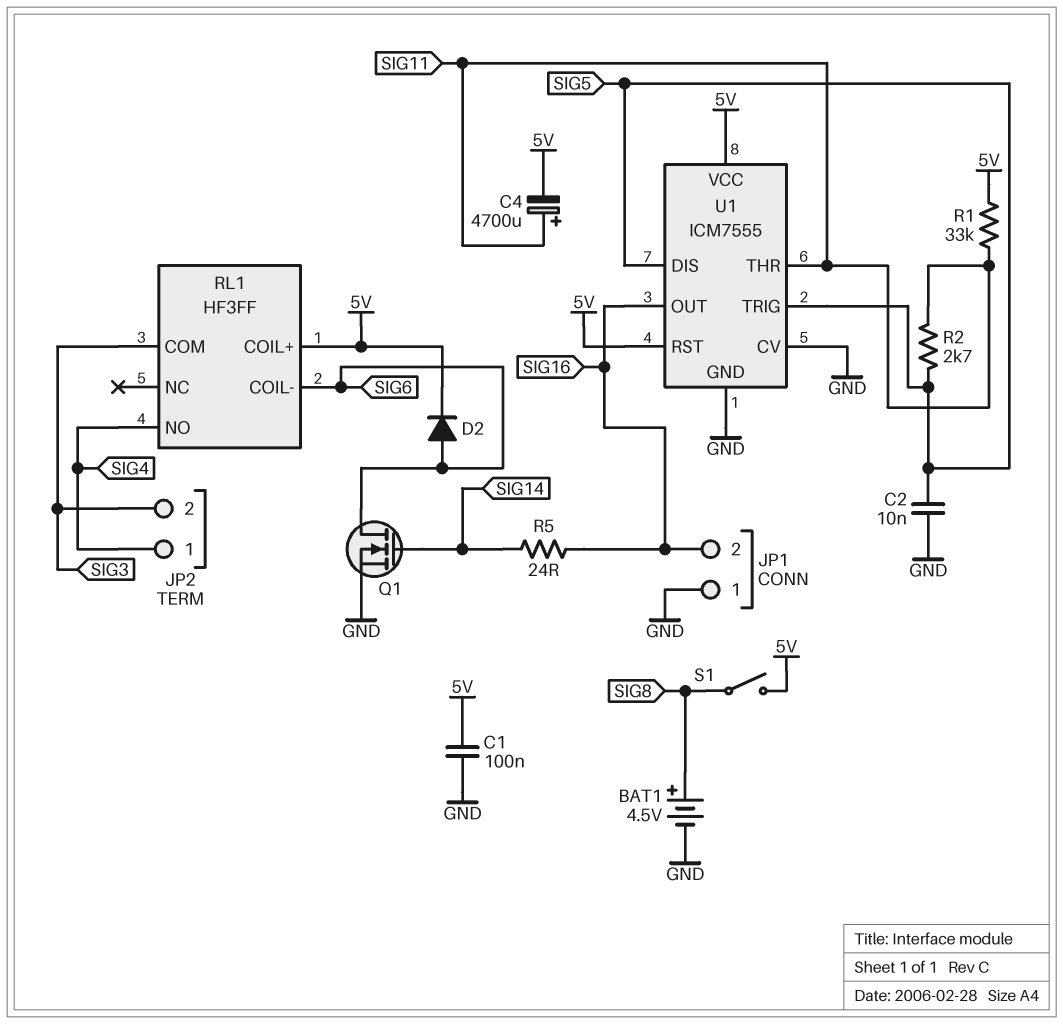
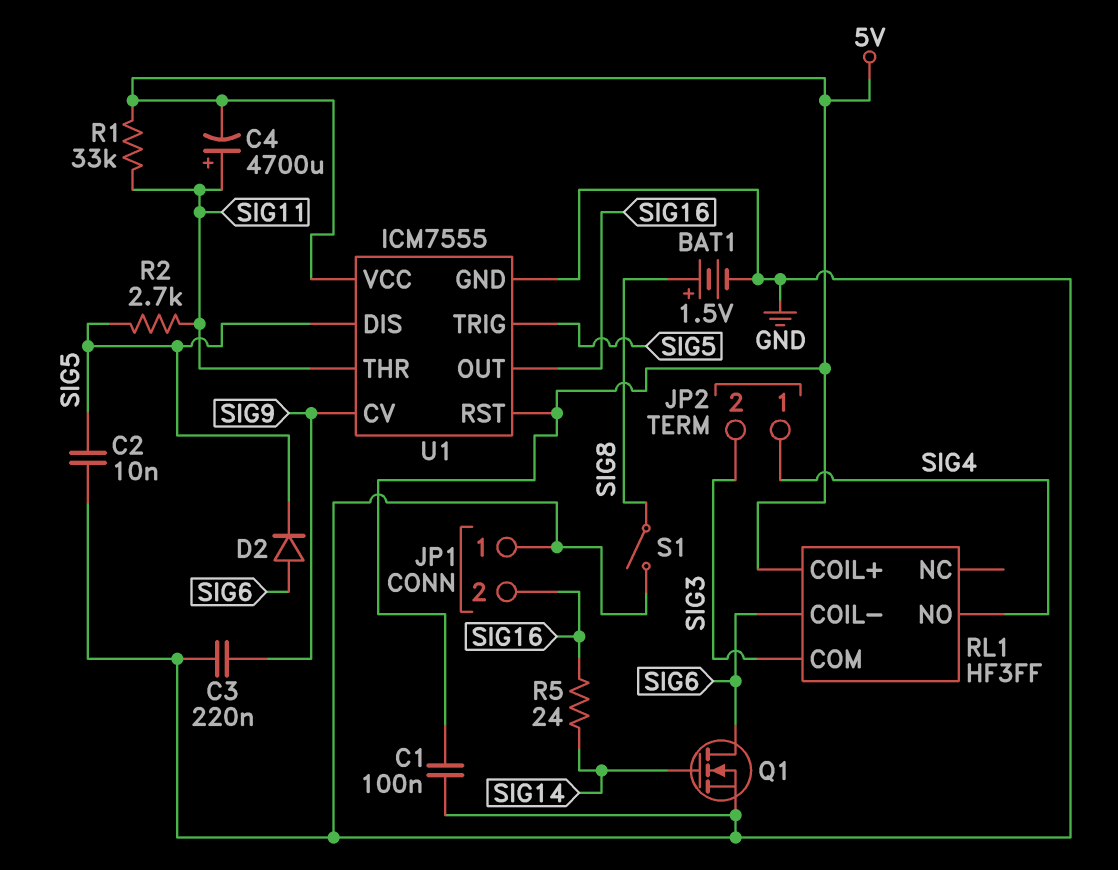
BAT1: 4.5V (plus SIG8, minus GND) -> 1.5V (plus SIG8, minus GND)
C3: none -> 220nF (GND, SIG9)
D2: diode (A SIG6, K 5V) -> diode (A SIG6, K SIG5)
S1: switch (5V, SIG8) -> switch (GND, SIG8)
U1 pin CV: GND -> SIG9

